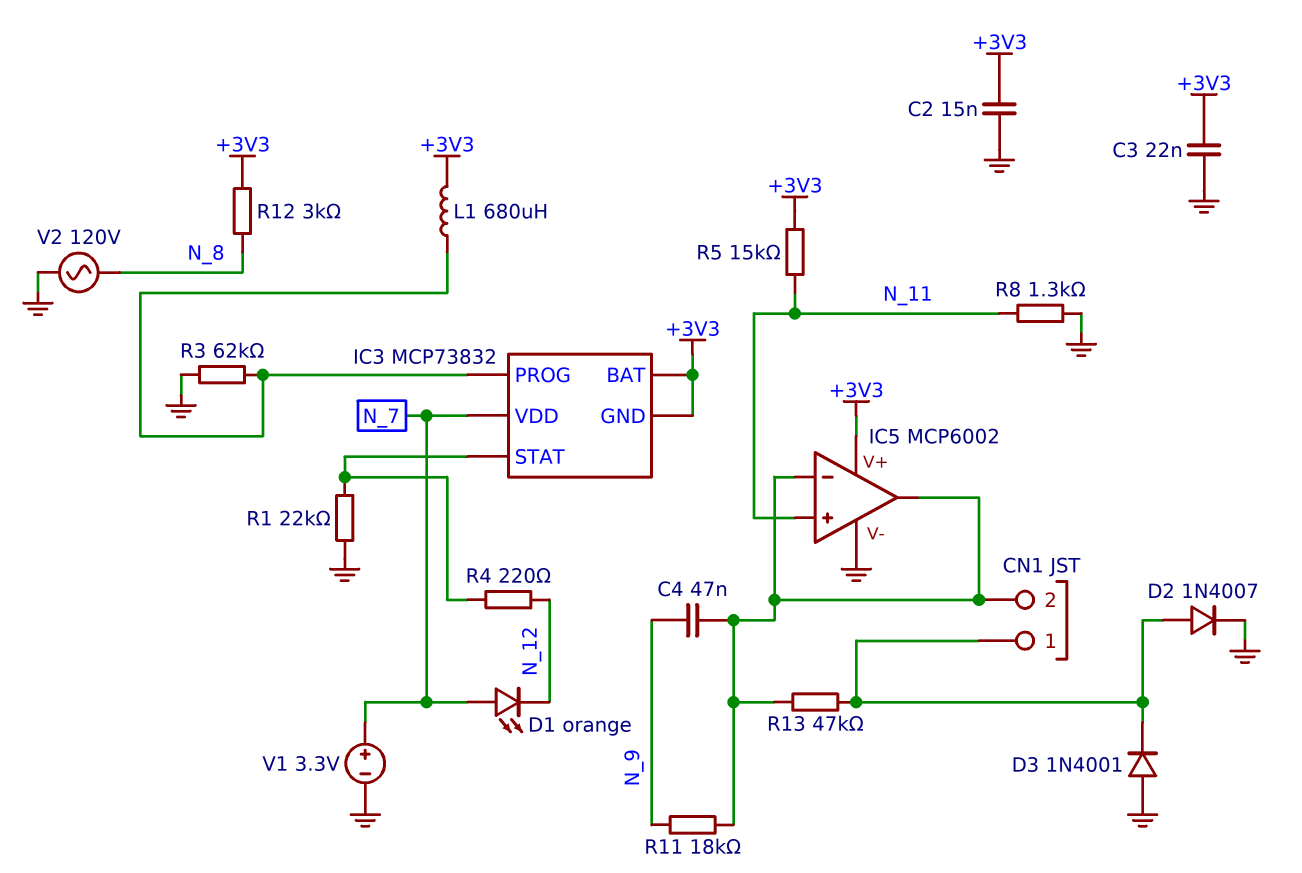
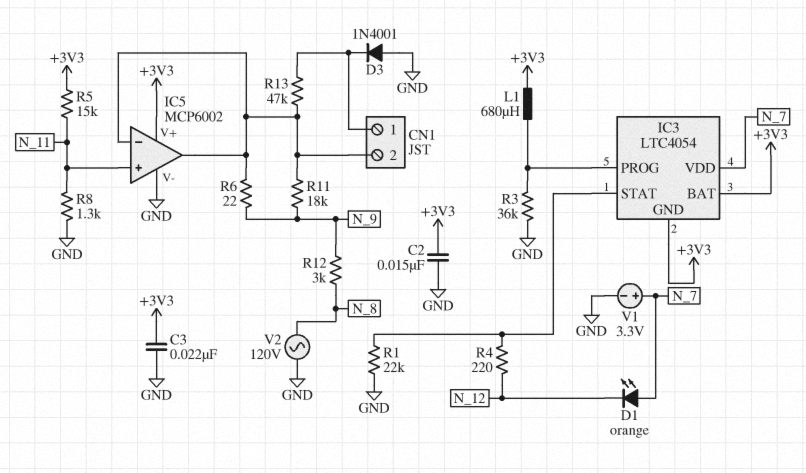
C4: 47nF (CN1/2, N_9) -> none
D2: diode 1N4007 (A CN1/1, K GND) -> none
IC3: MCP73832 -> LTC4054
R3: 62k (GND, IC3/PROG) -> 36k (GND, IC3/PROG)
R6: none -> 22 (CN1/2, N_9)
R12: 3k (+3V3, N_8) -> 3k (N_8, N_9)

